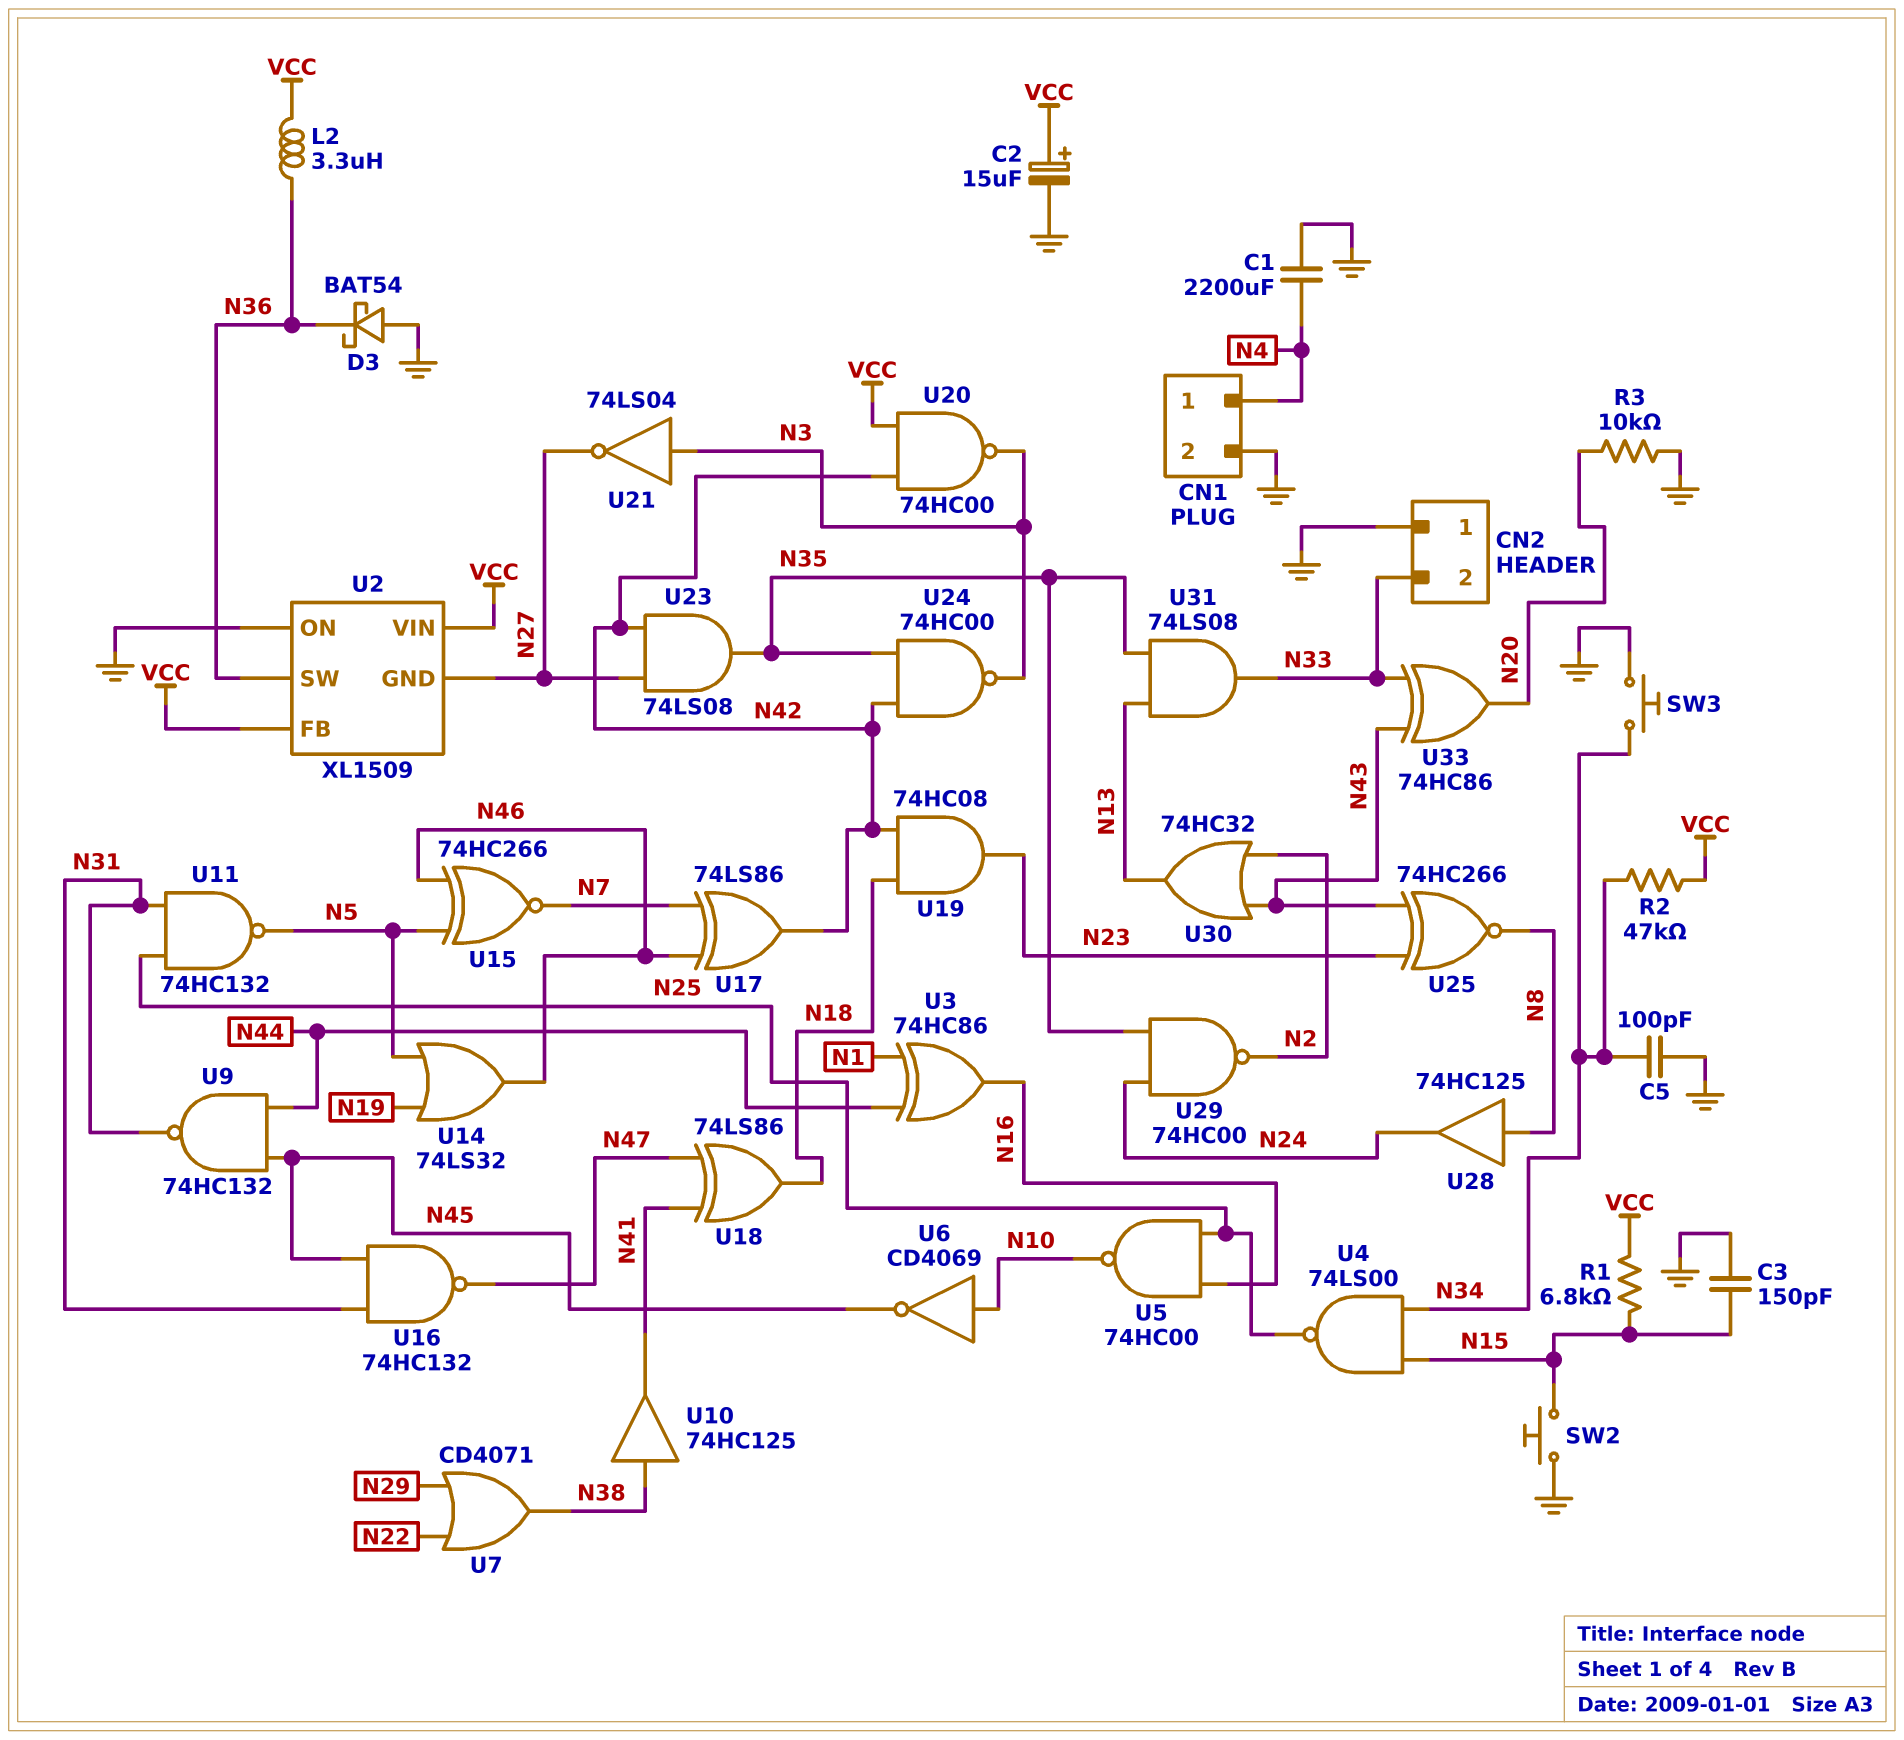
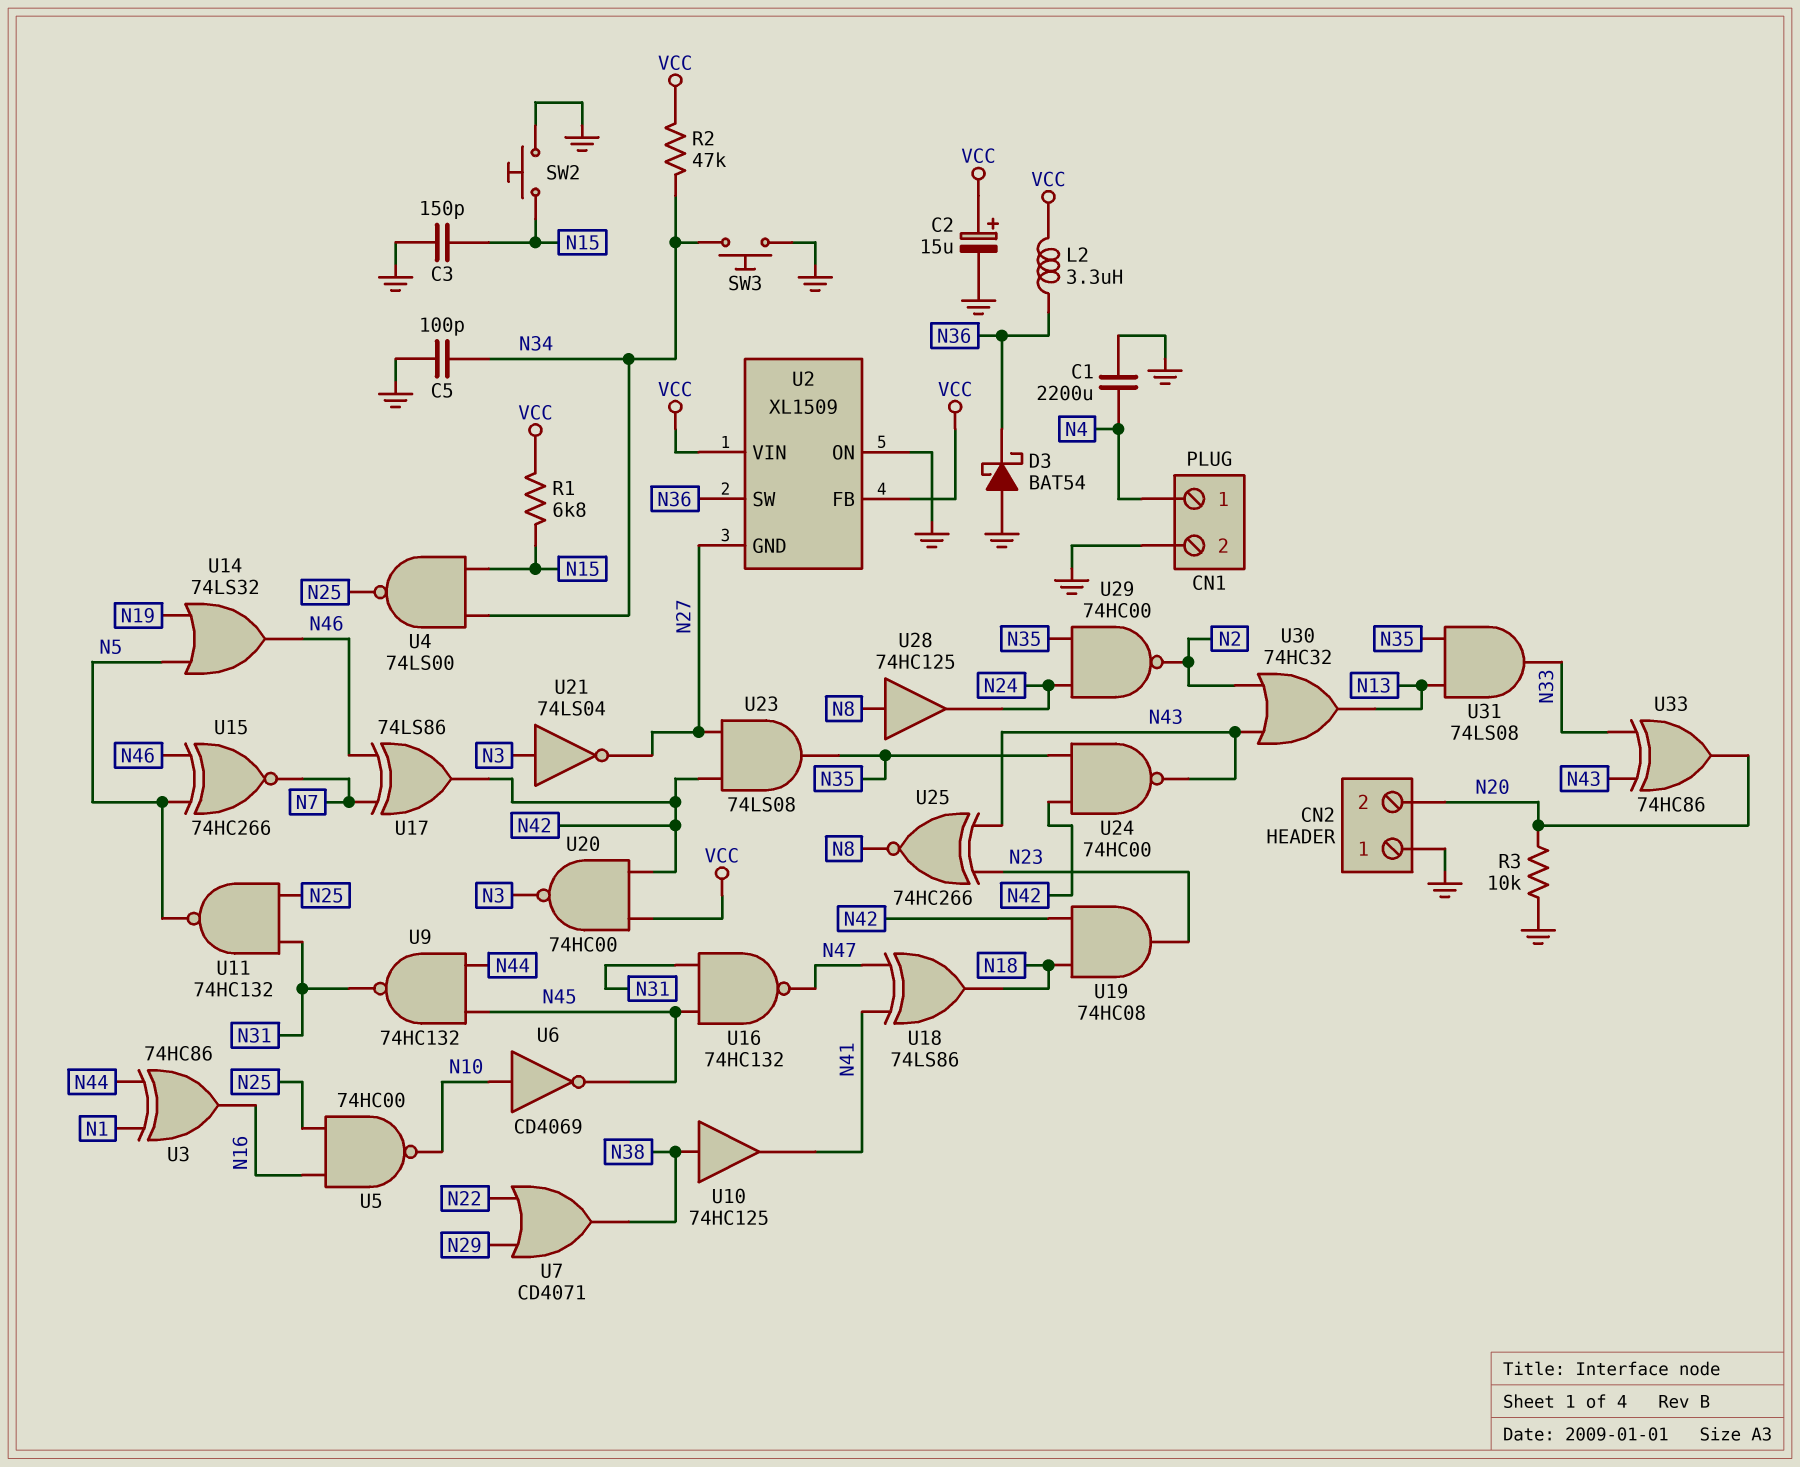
CN2 pin 2: N33 -> N20
U24: NAND 74HC00 (in N35, in N42, out N3) -> NAND 74HC00 (in N35, in N42, out N43)

